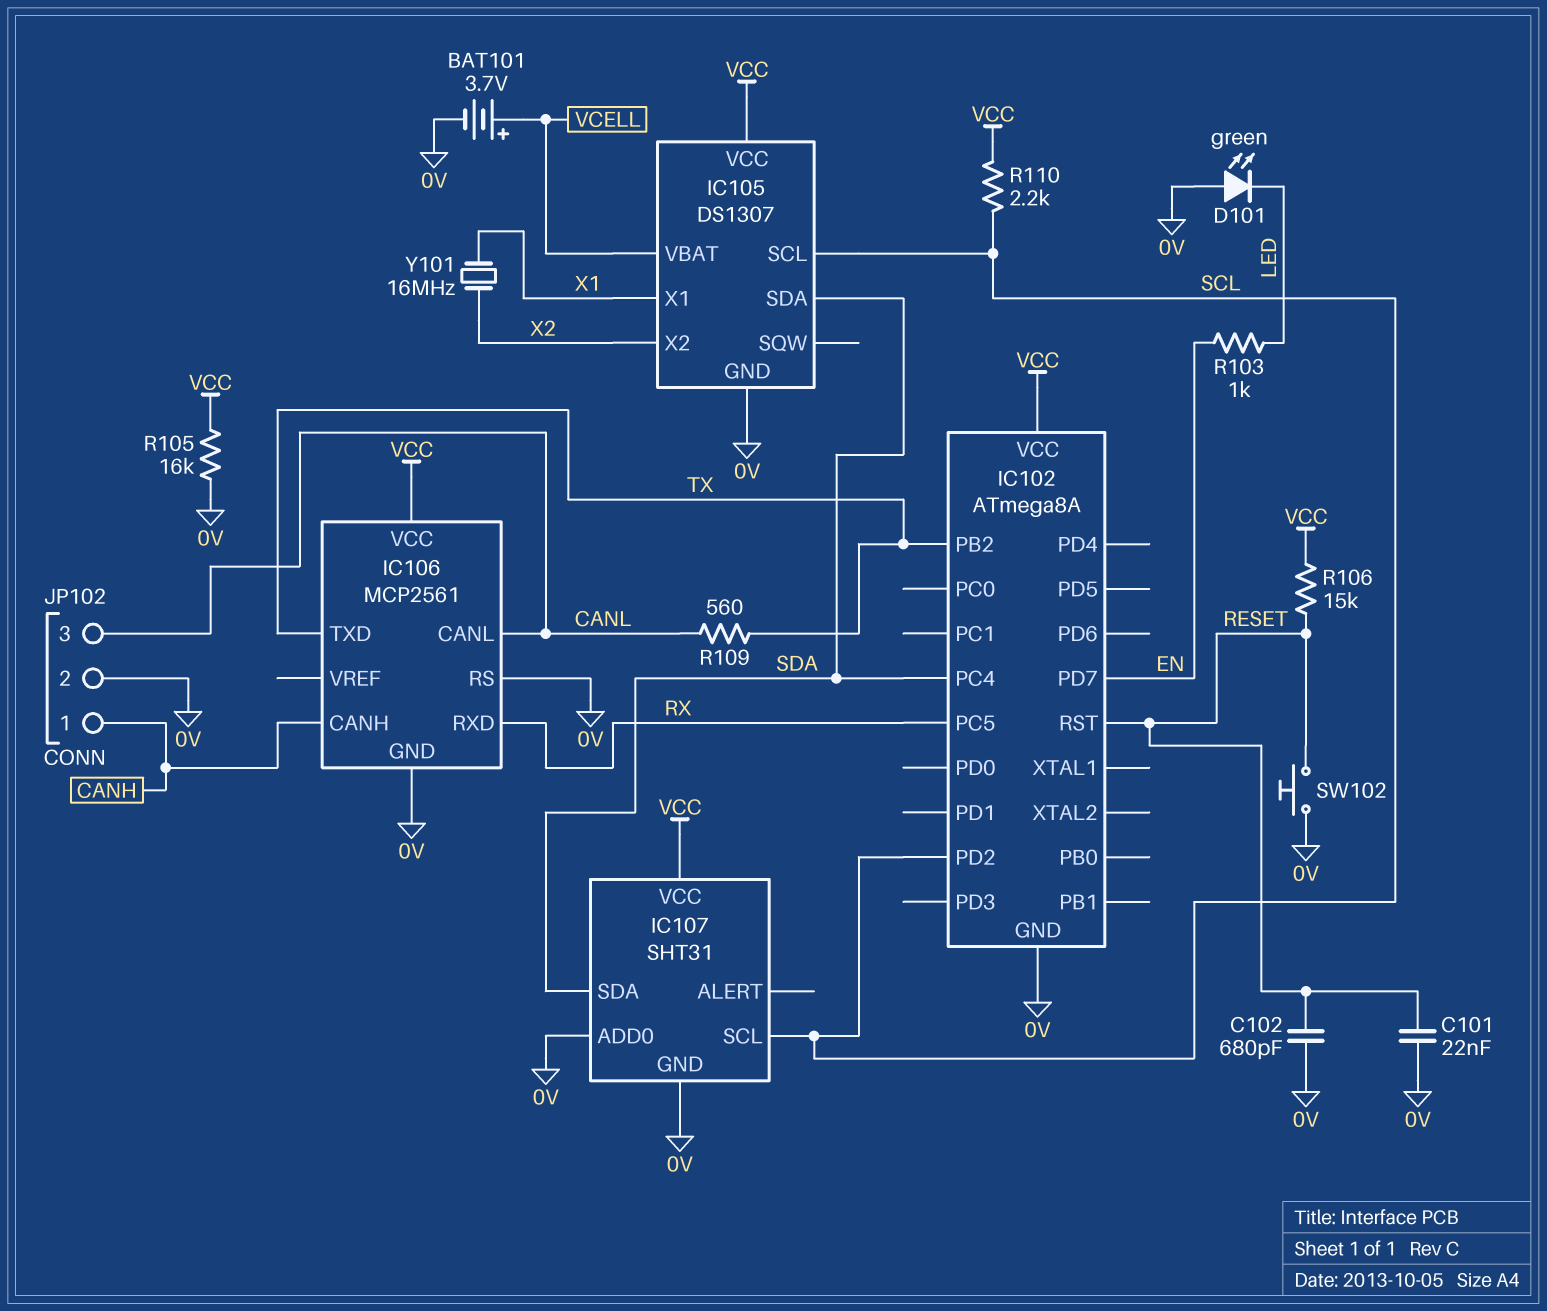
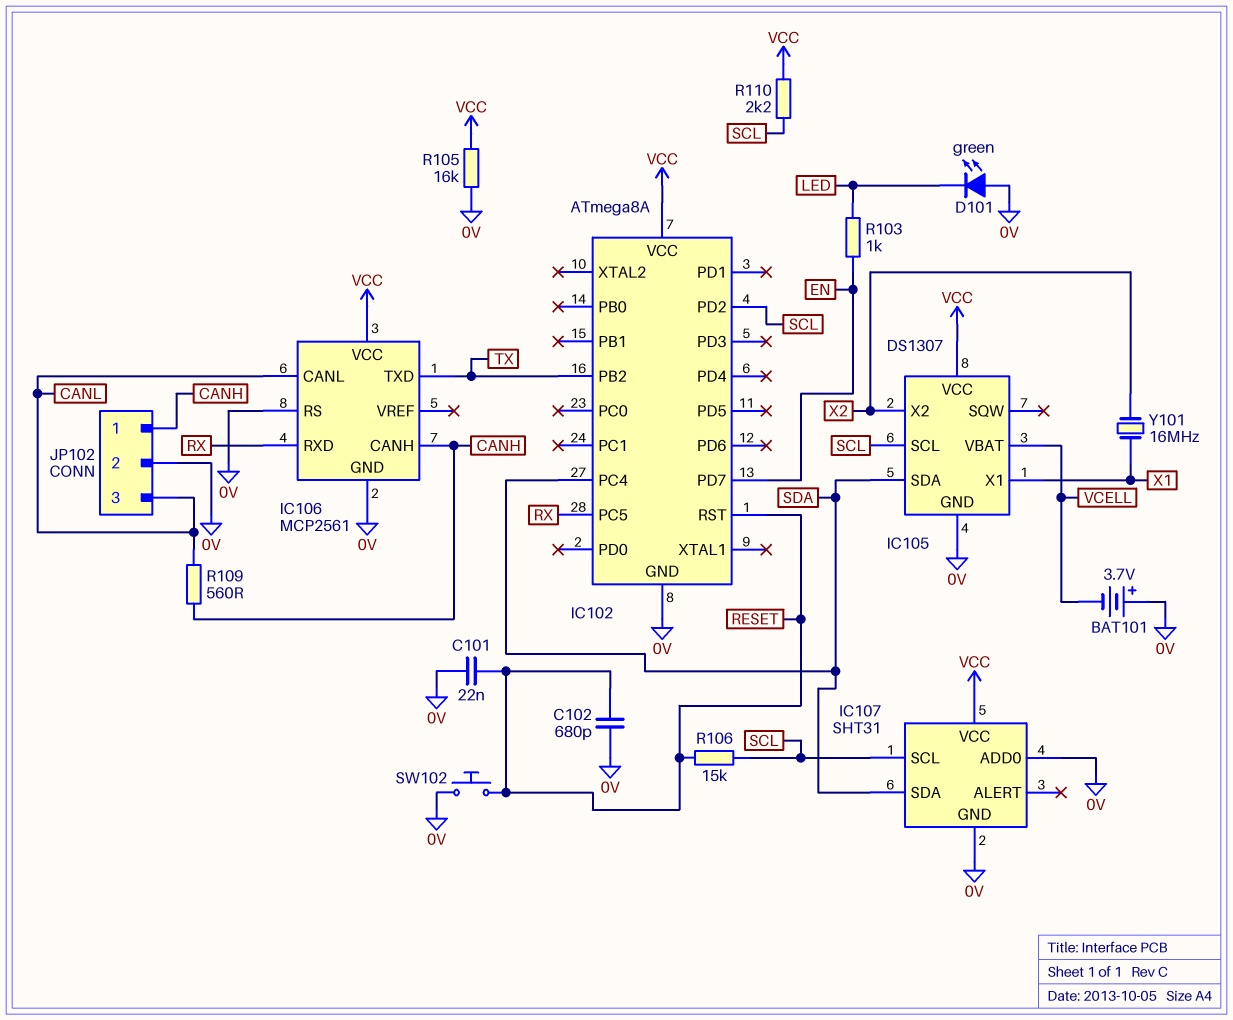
BAT101: 3.7V (plus VCELL, minus 0V) -> 3.7V (plus 0V, minus VCELL)
R106: 15k (RESET, VCC) -> 15k (RESET, SCL)
R109: 560 (CANL, TX) -> 560 (CANH, CANL)

